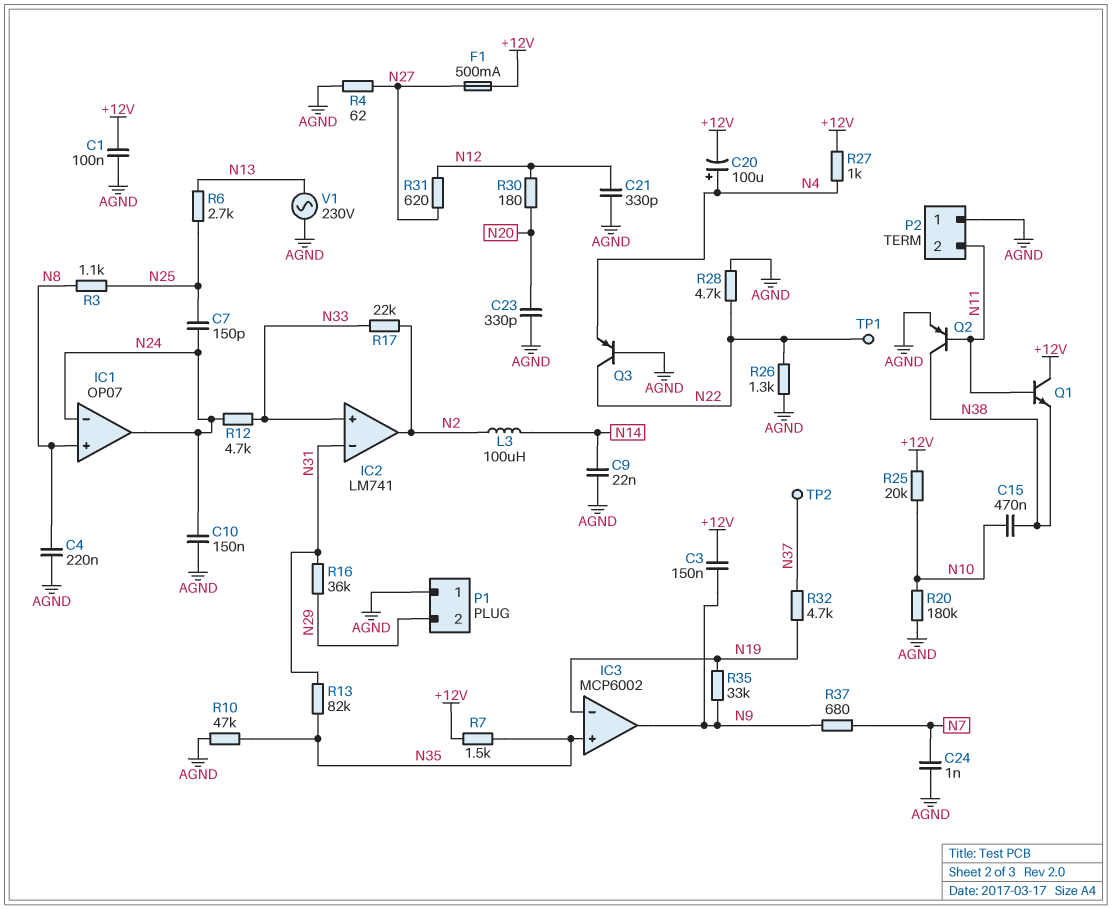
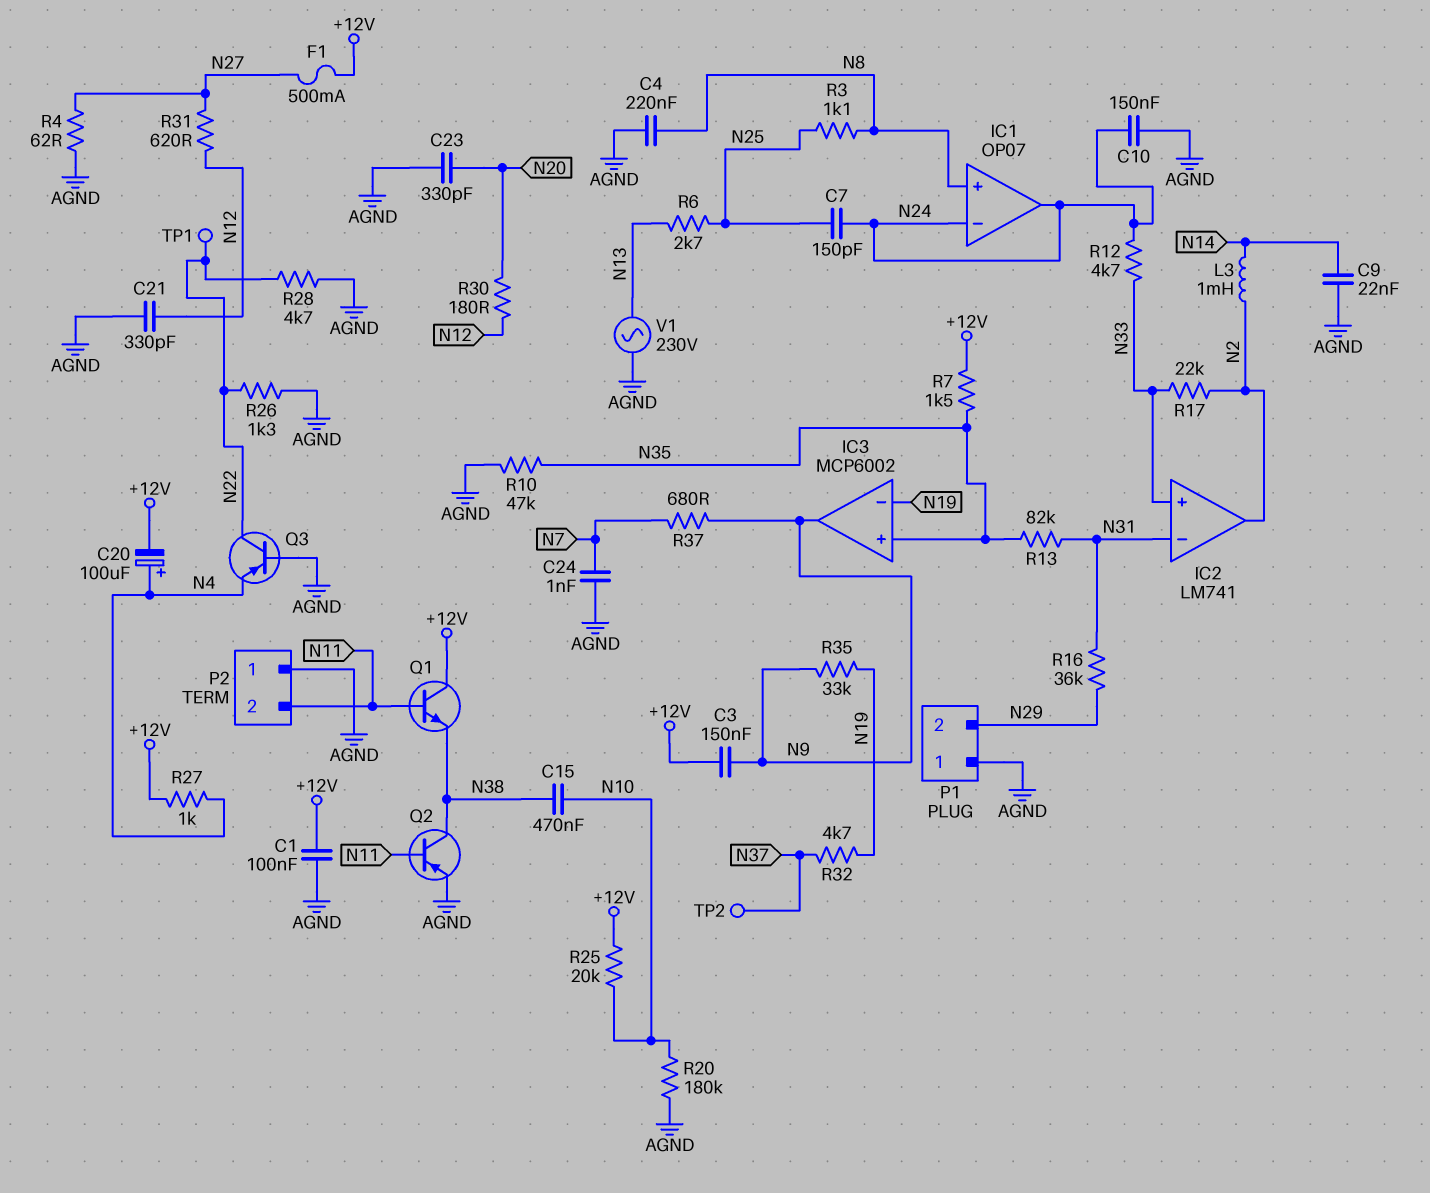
L3: 100uH (N2, N14) -> 1mH (N2, N14)

